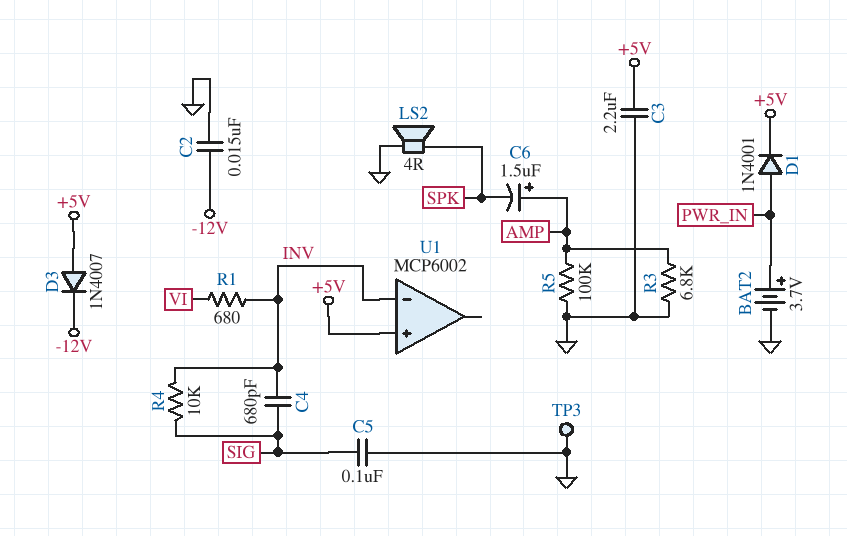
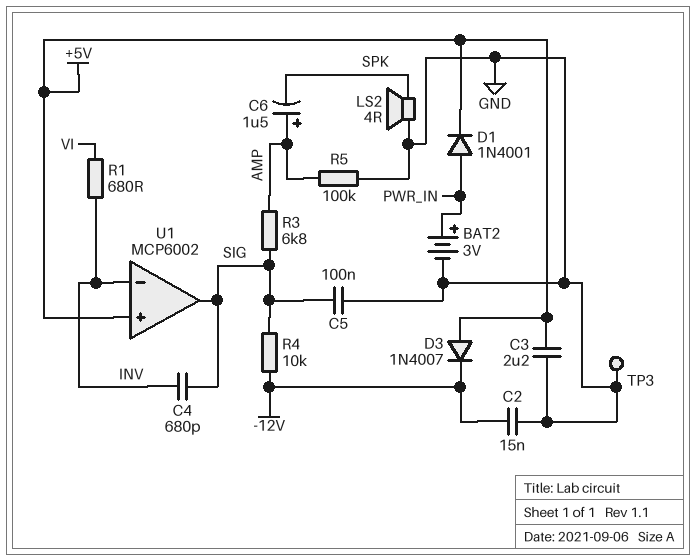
BAT2: 3.7V (plus PWR_IN, minus GND) -> 3V (plus PWR_IN, minus GND)
R3: 6.8k (AMP, GND) -> 6.8k (AMP, SIG)
R4: 10k (INV, SIG) -> 10k (-12V, SIG)
U1 pin out: none -> SIG

